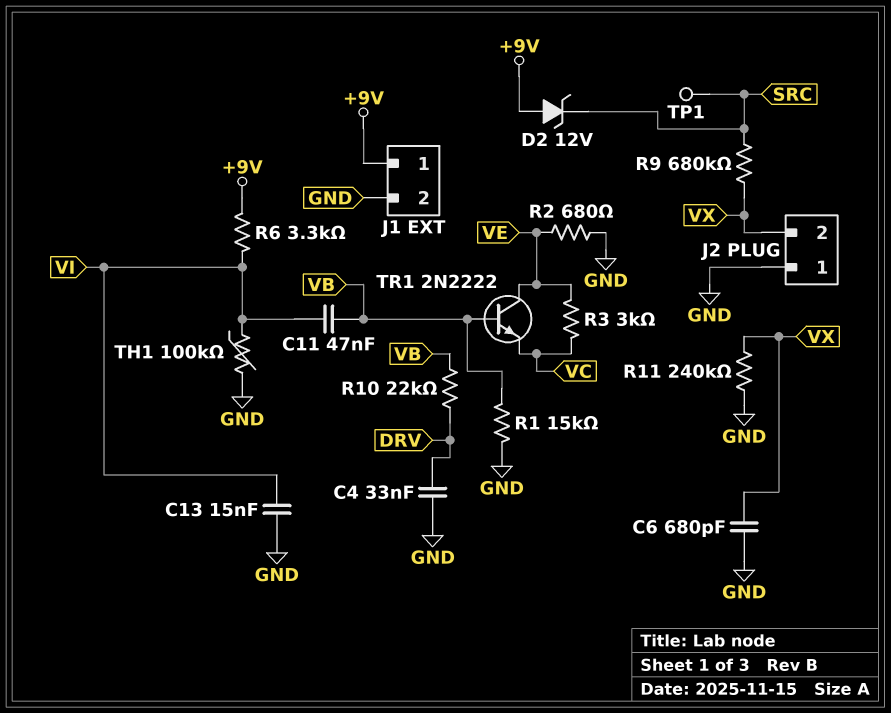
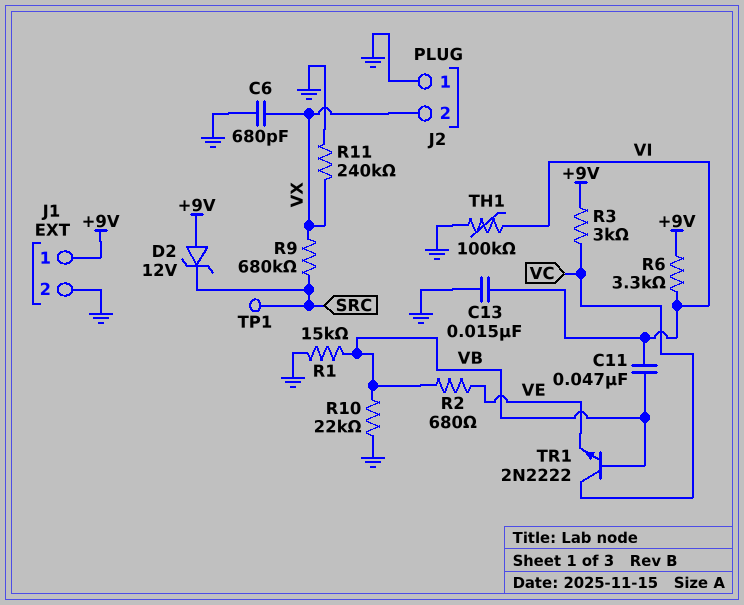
C4: 33nF (DRV, GND) -> none
R2: 680 (GND, VE) -> 680 (VB, VE)
R3: 3k (VC, VE) -> 3k (+9V, VC)
R10: 22k (DRV, VB) -> 22k (GND, VB)
TR1: NPN 2N2222 (B VB, C VE, E VC) -> NPN 2N2222 (B VB, C VC, E VE)

